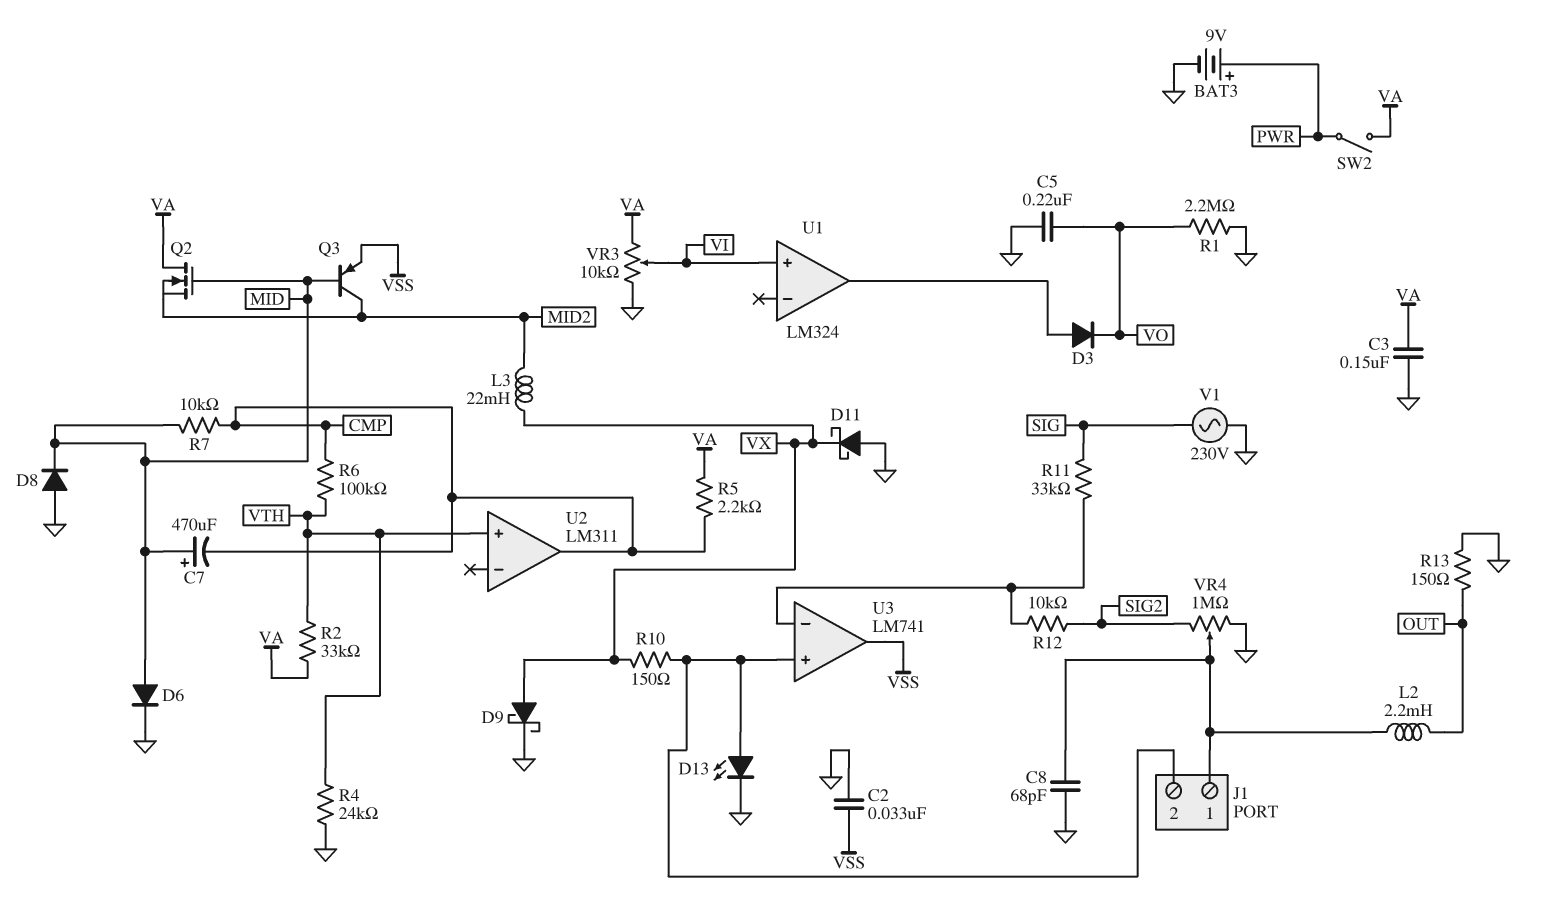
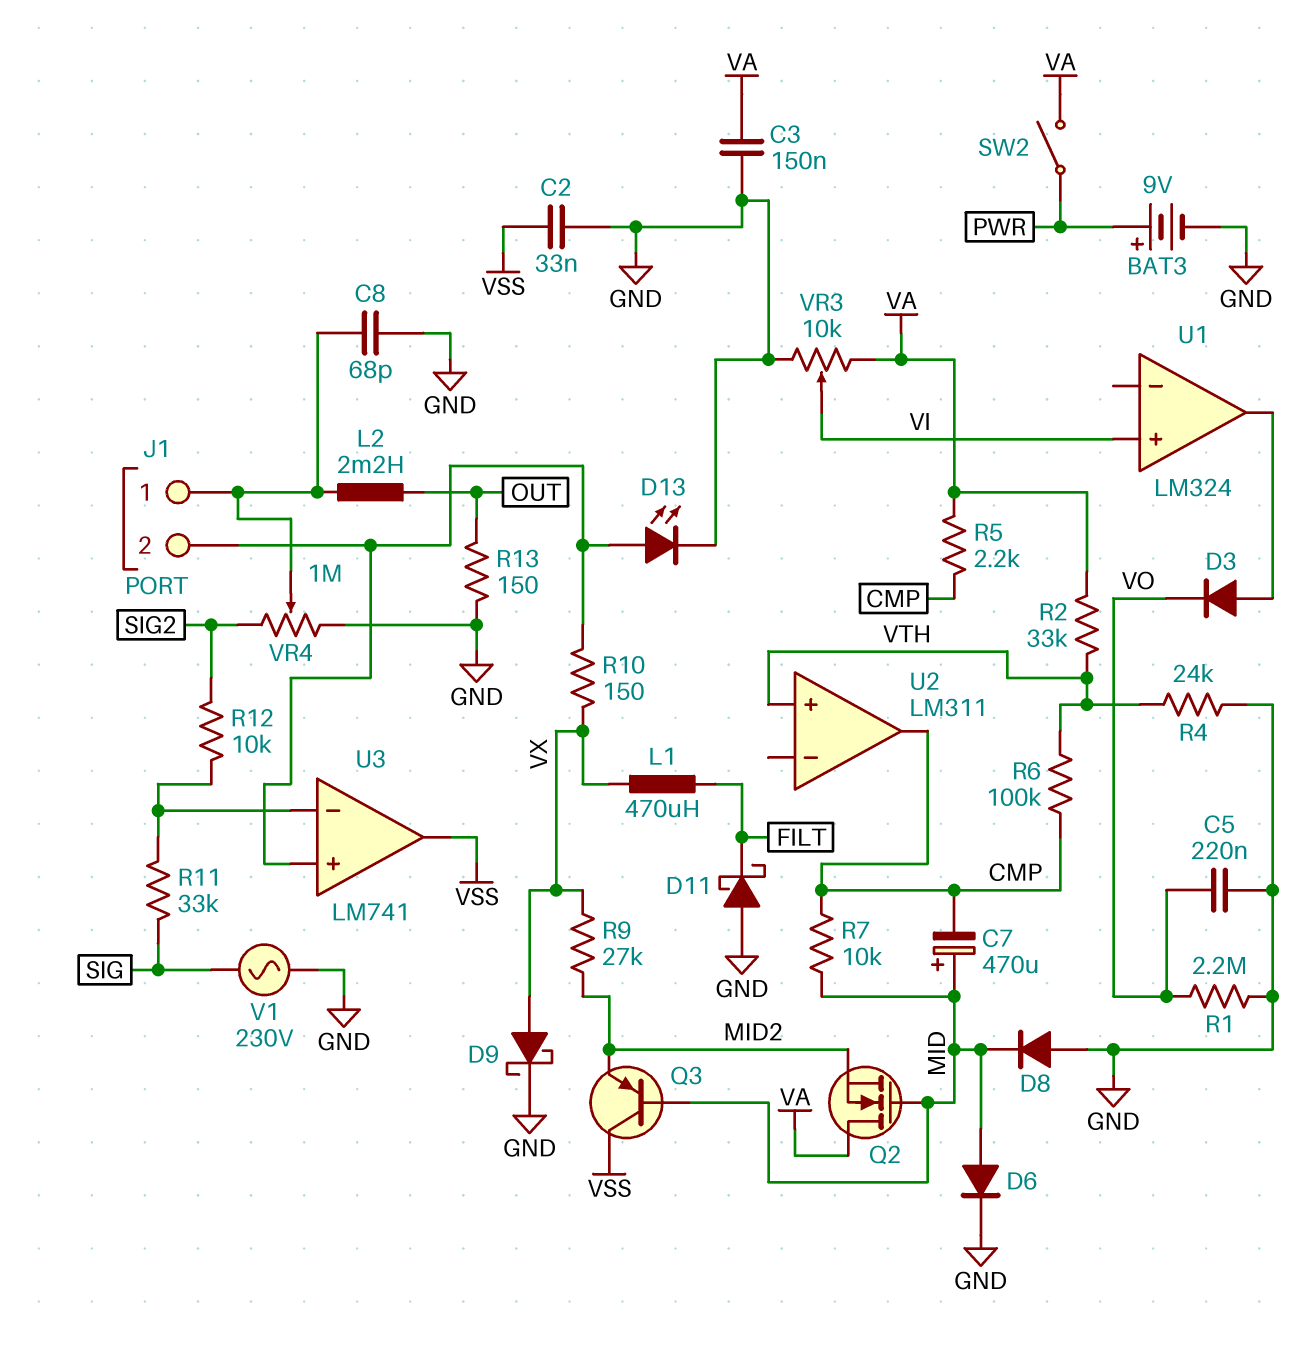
D11: schottky (A GND, K VX) -> schottky (A GND, K FILT)
L1: none -> 470uH (FILT, VX)
L3: 22mH (MID2, VX) -> none
Q3: PNP (B MID, C MID2, E VSS) -> PNP (B MID, C VSS, E MID2)
R9: none -> 27k (MID2, VX)

